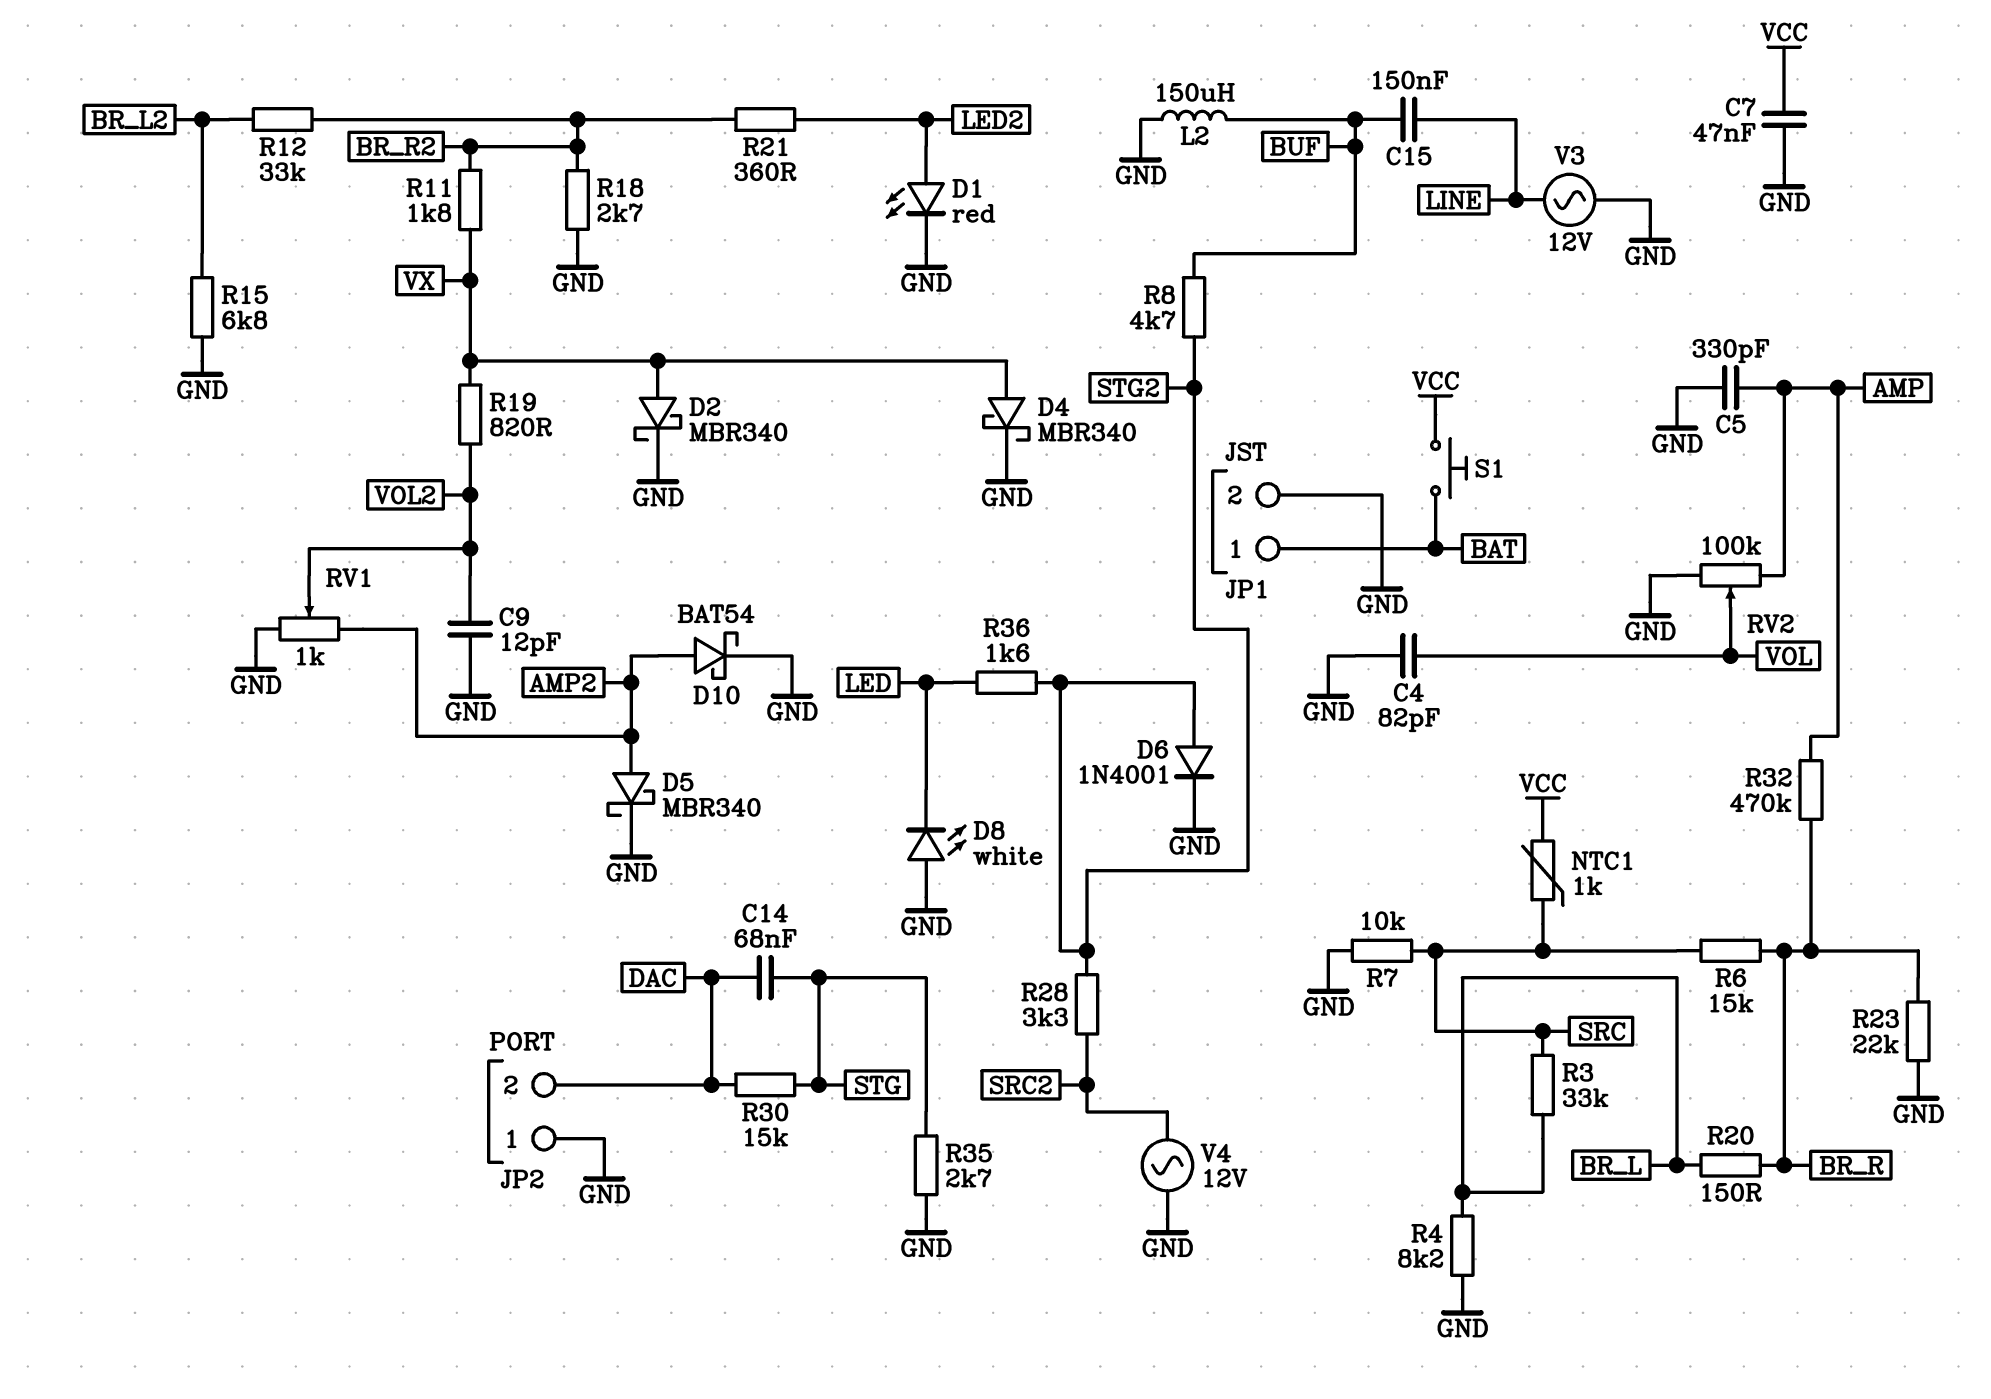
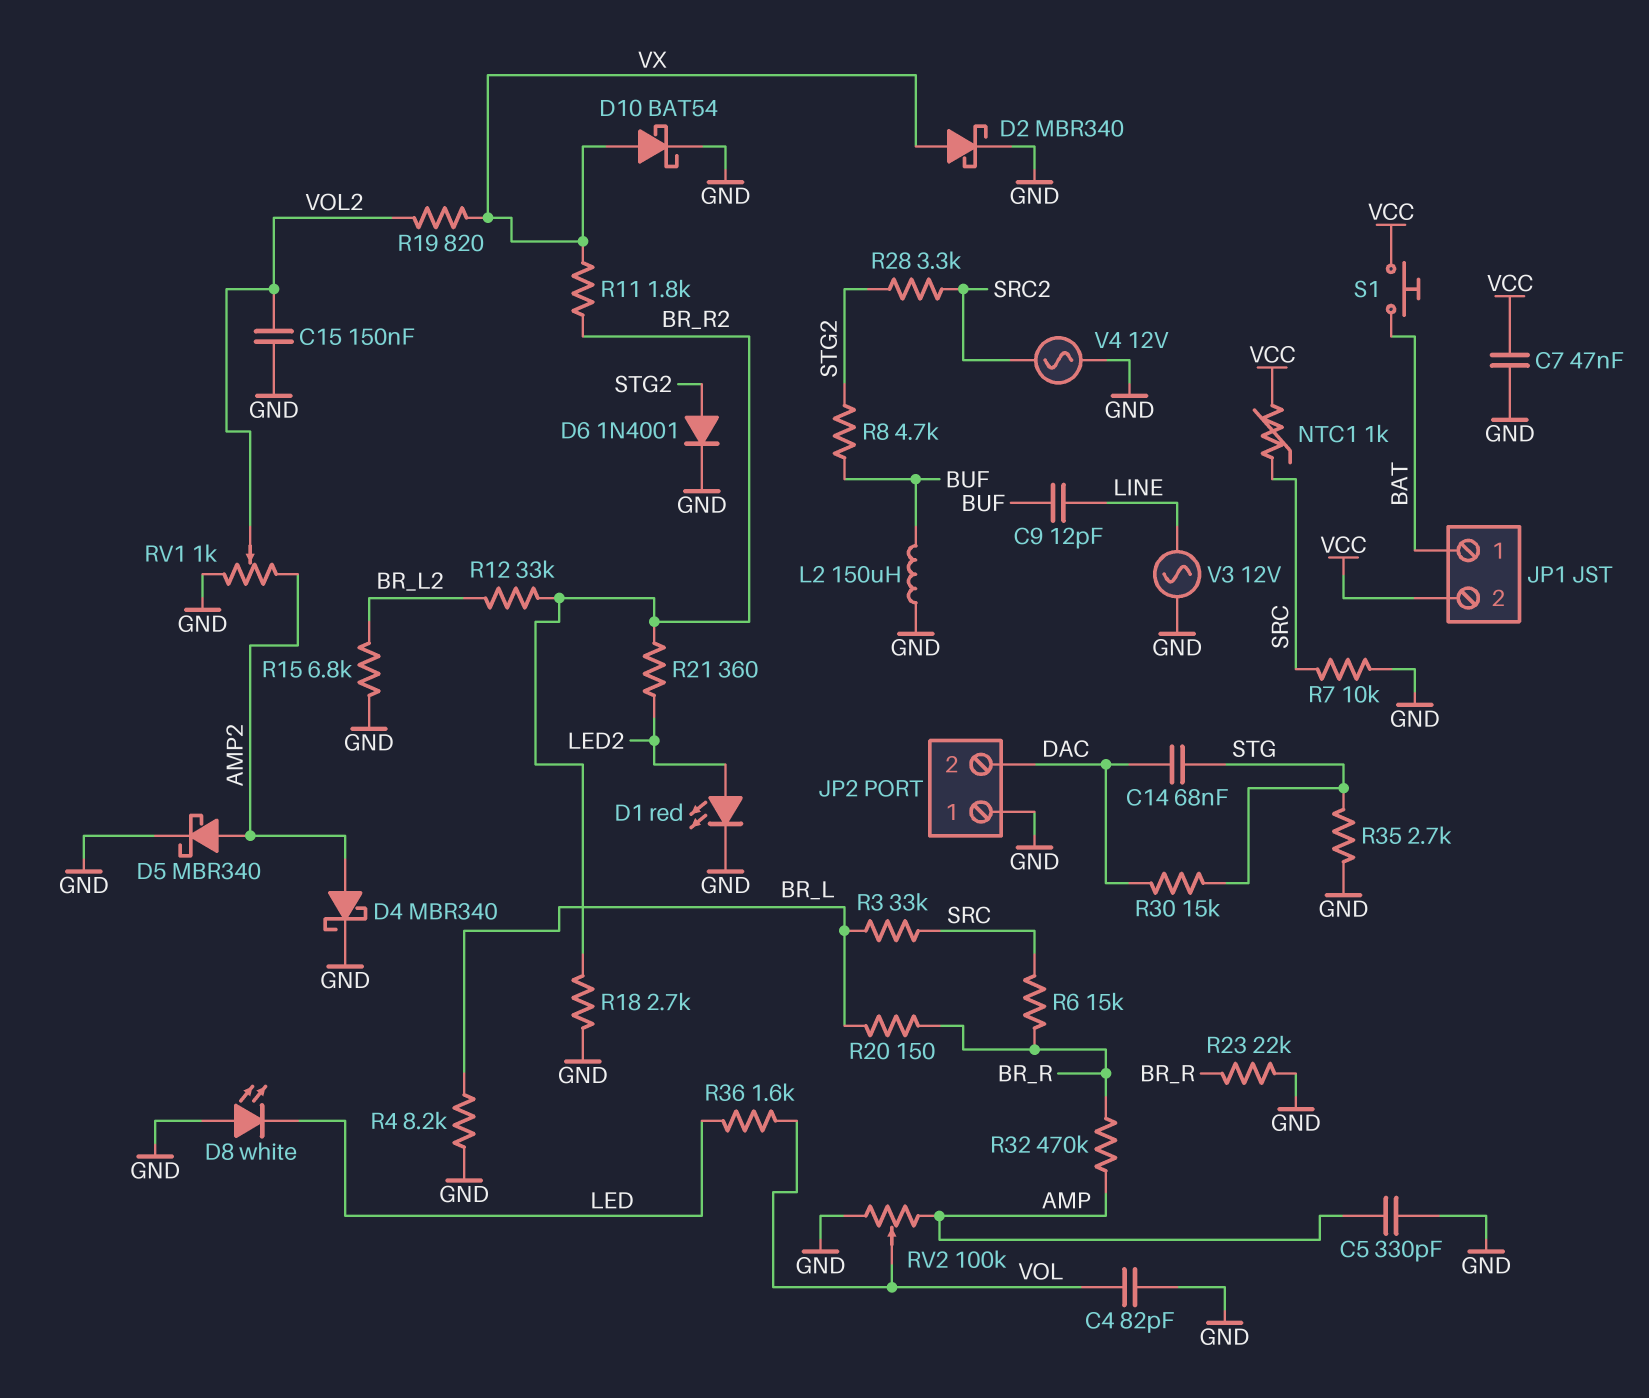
C9: 12pF (GND, VOL2) -> 12pF (BUF, LINE)
C15: 150nF (BUF, LINE) -> 150nF (GND, VOL2)
D4: schottky MBR340 (A VX, K GND) -> schottky MBR340 (A AMP2, K GND)
D10: schottky BAT54 (A AMP2, K GND) -> schottky BAT54 (A VX, K GND)
JP1 pin 2: GND -> VCC
R36: 1.6k (LED, STG2) -> 1.6k (LED, VOL)

